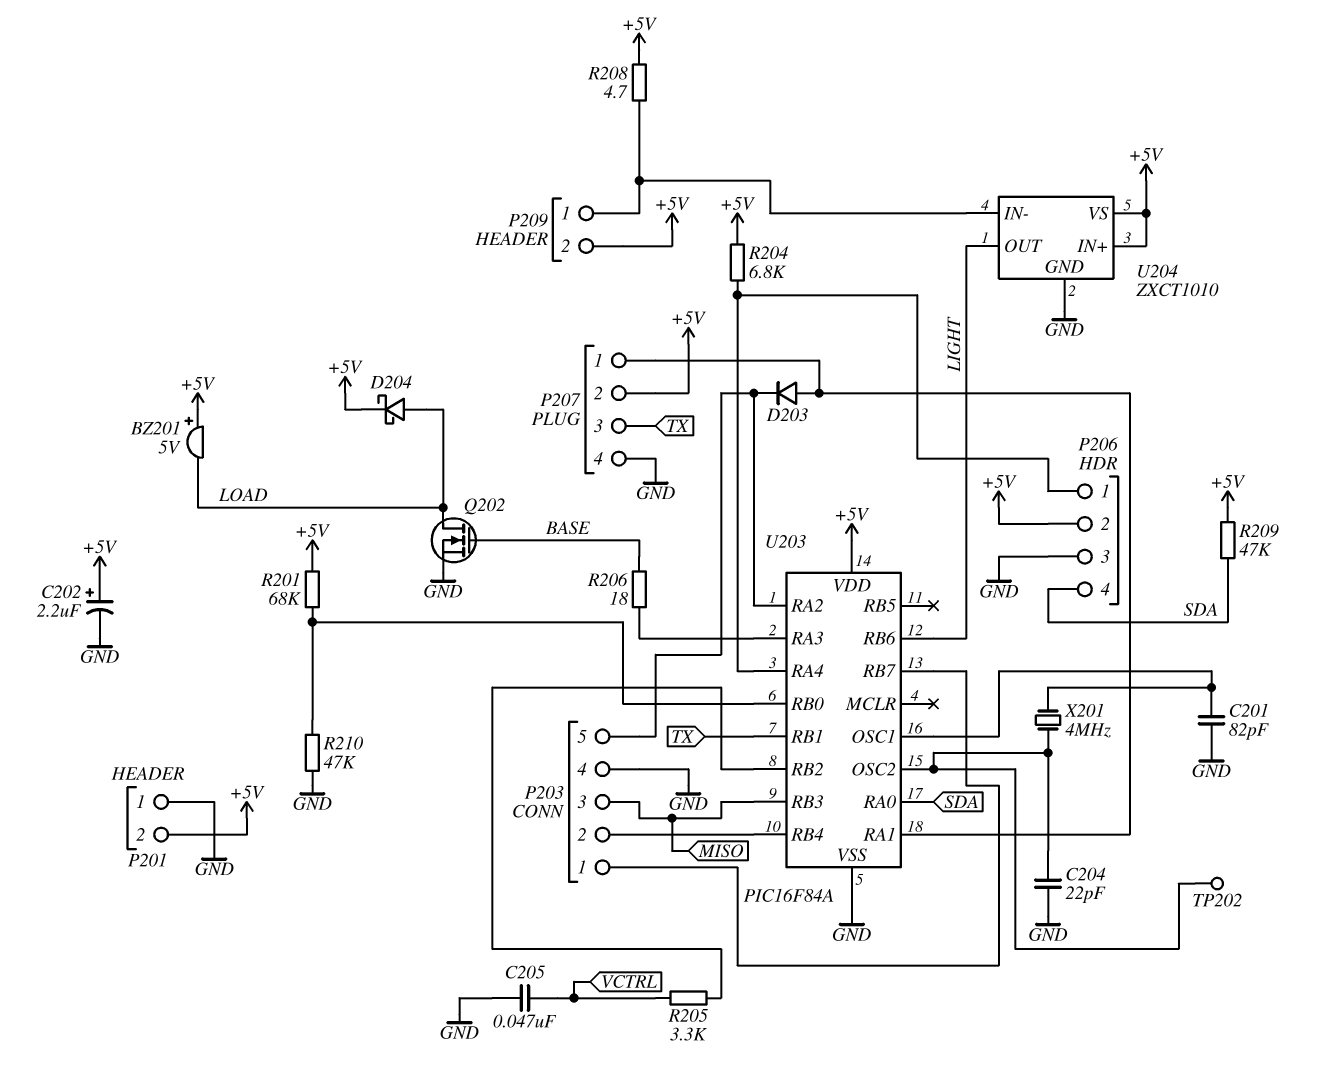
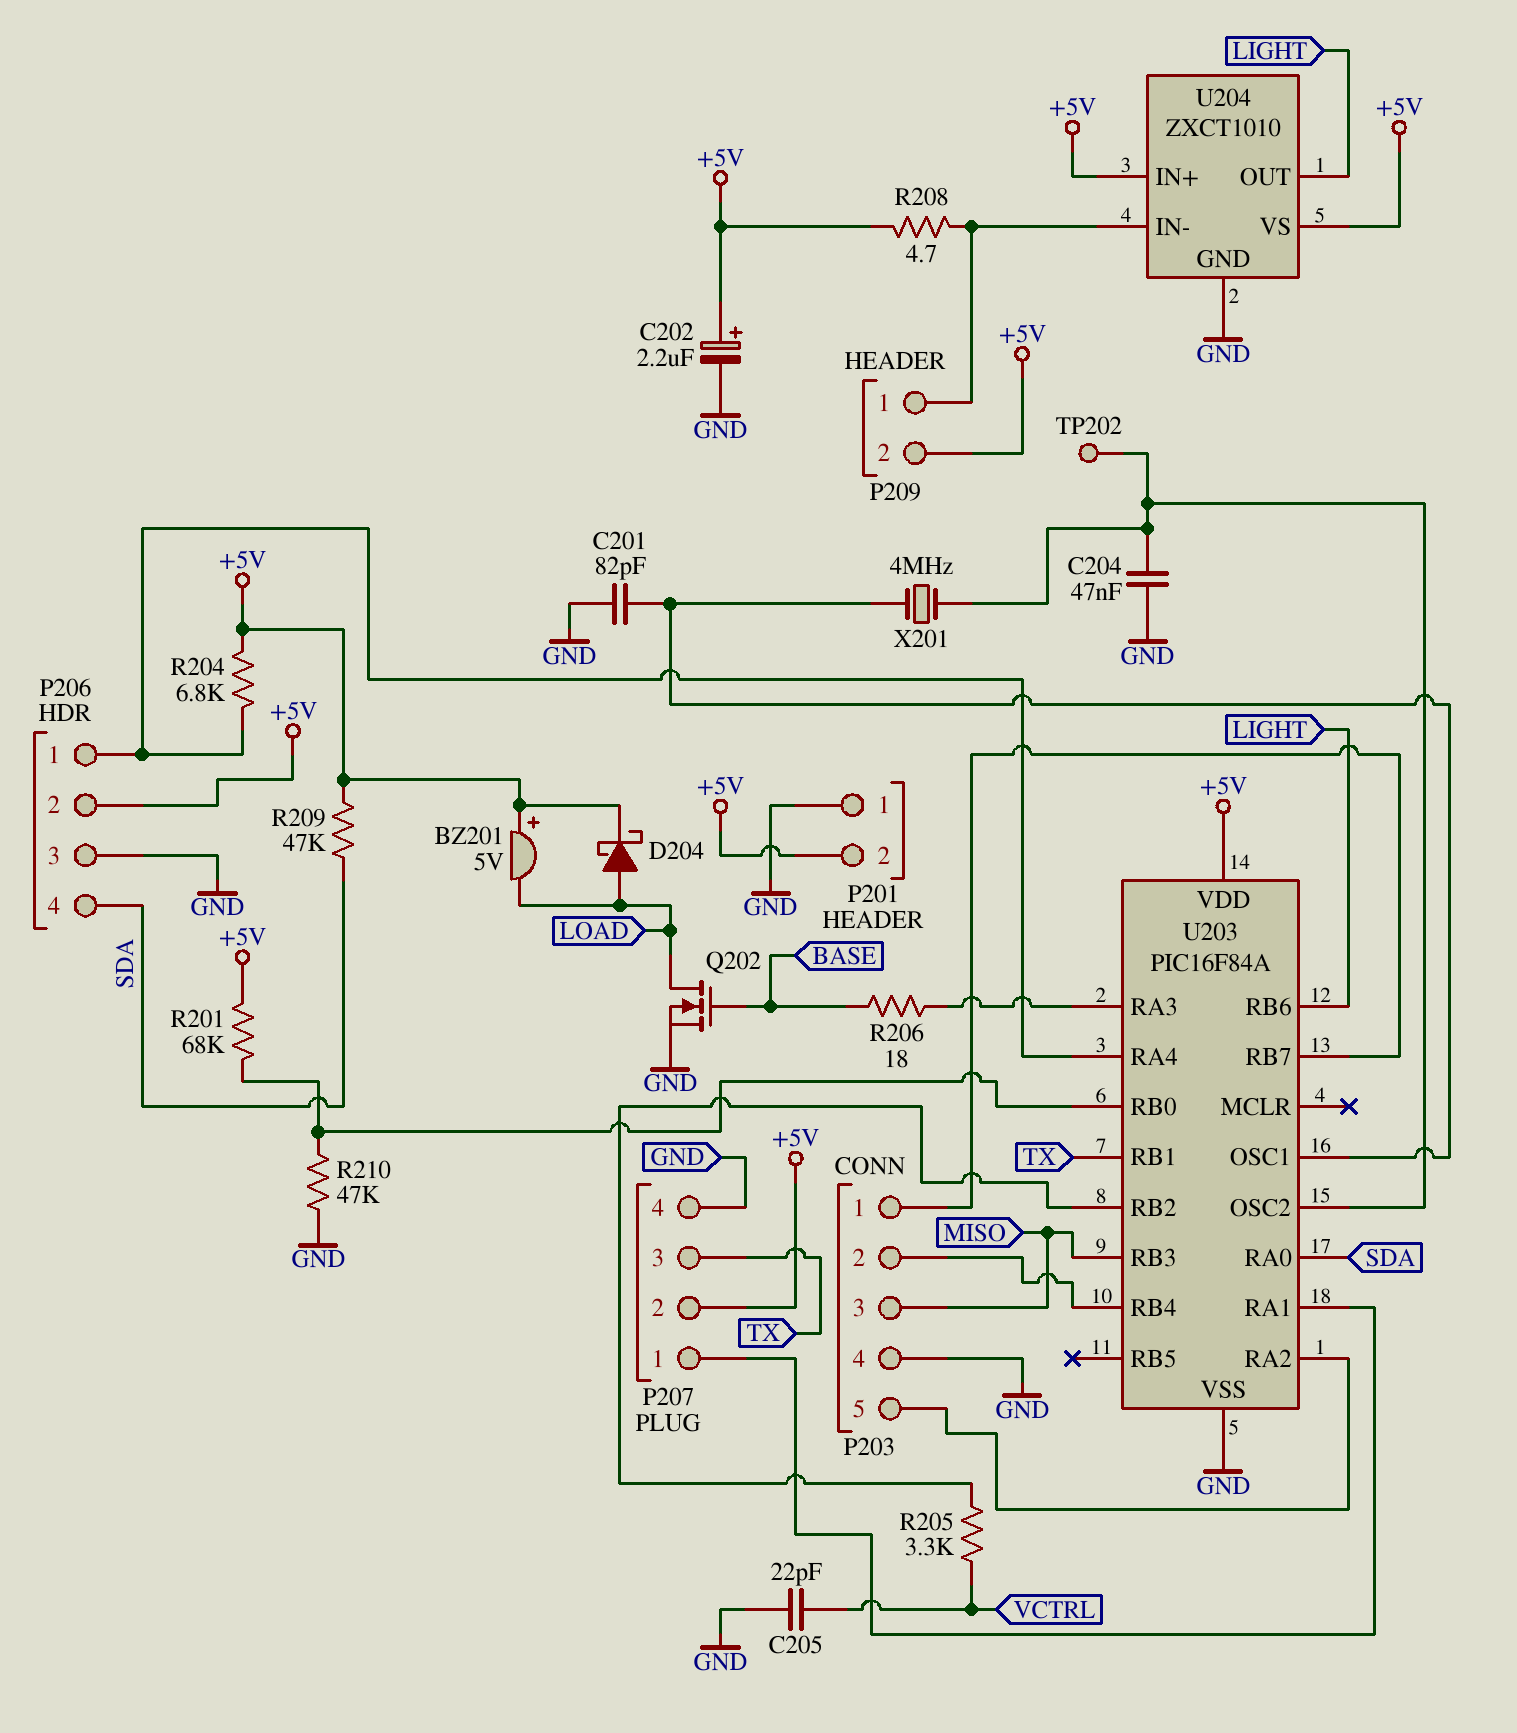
C204: 22pF (GND, U203/OSC2) -> 47nF (GND, U203/OSC2)
C205: 47nF (GND, VCTRL) -> 22pF (GND, VCTRL)
D203: diode (A P207/1, K P203/5) -> none

